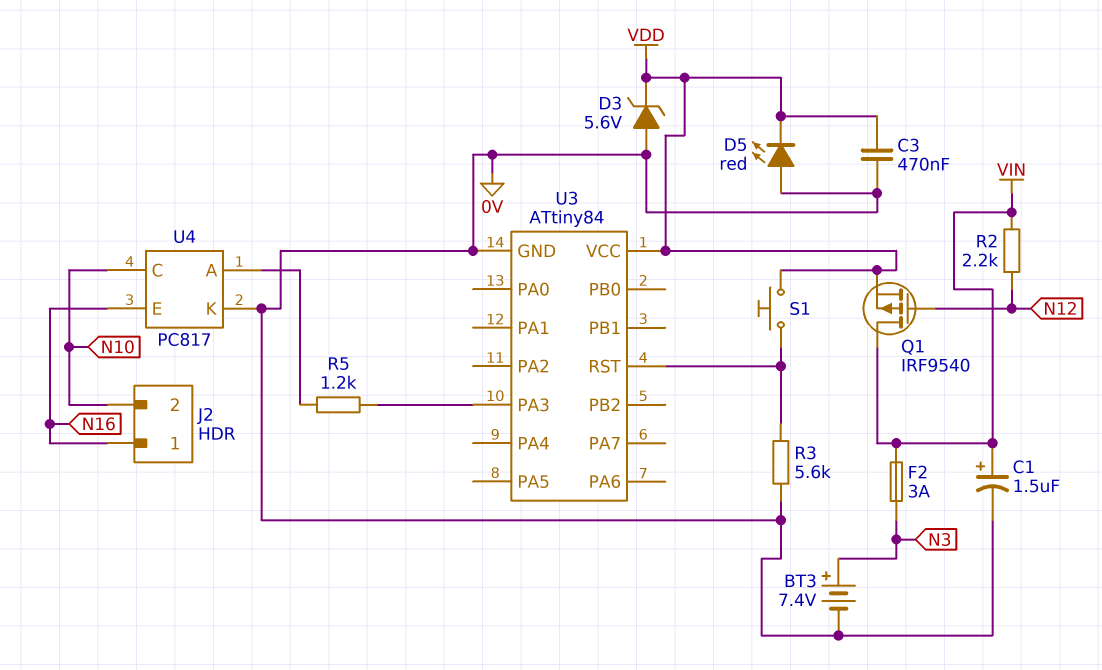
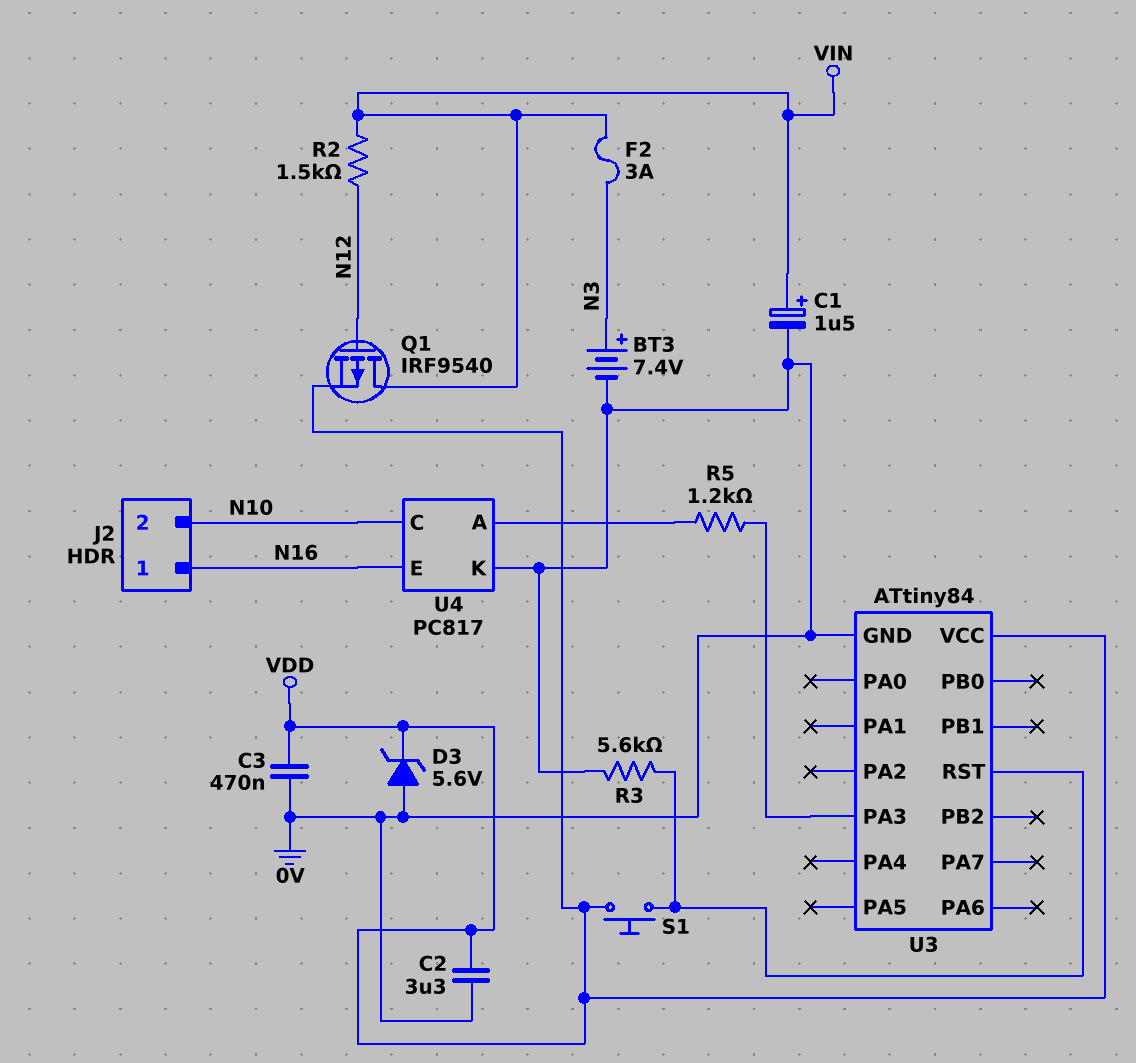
C2: none -> 3.3uF (0V, VDD)
D5: LED red (A 0V, K VDD) -> none
R2: 2.2k (N12, VIN) -> 1.5k (N12, VIN)

